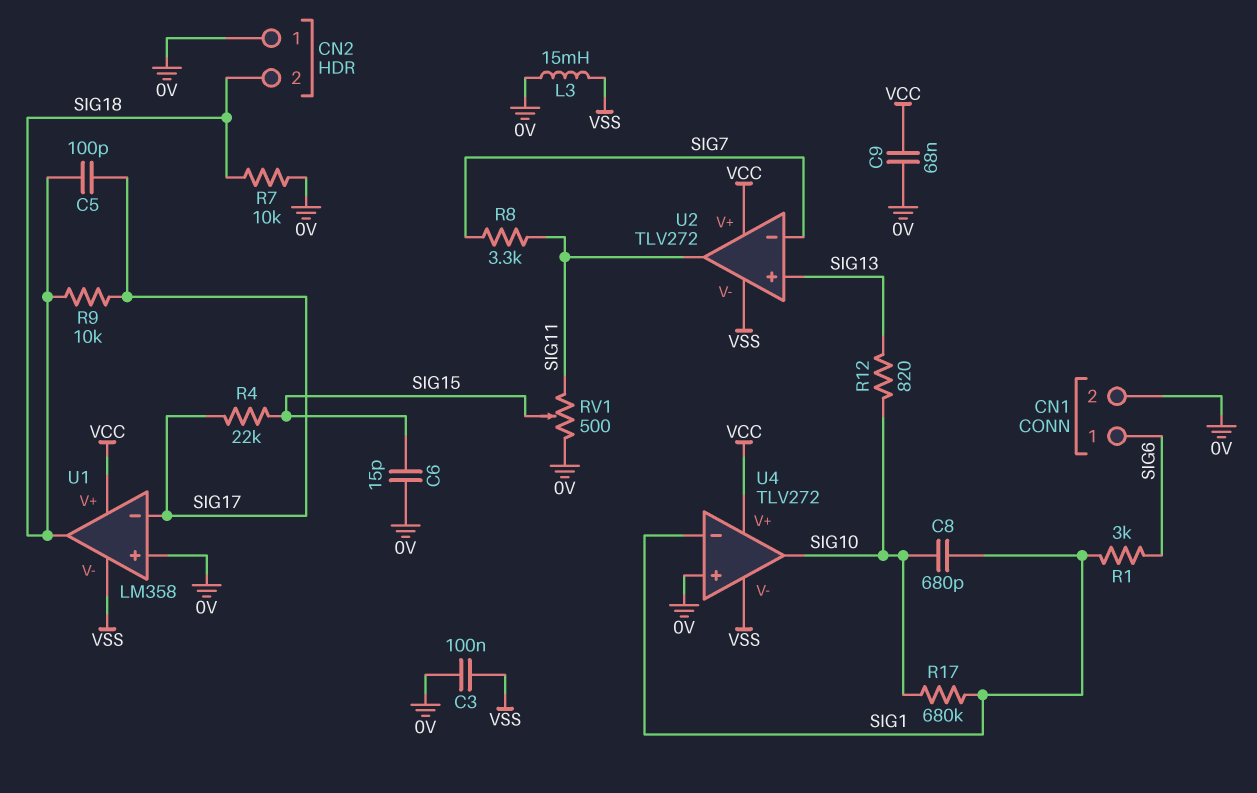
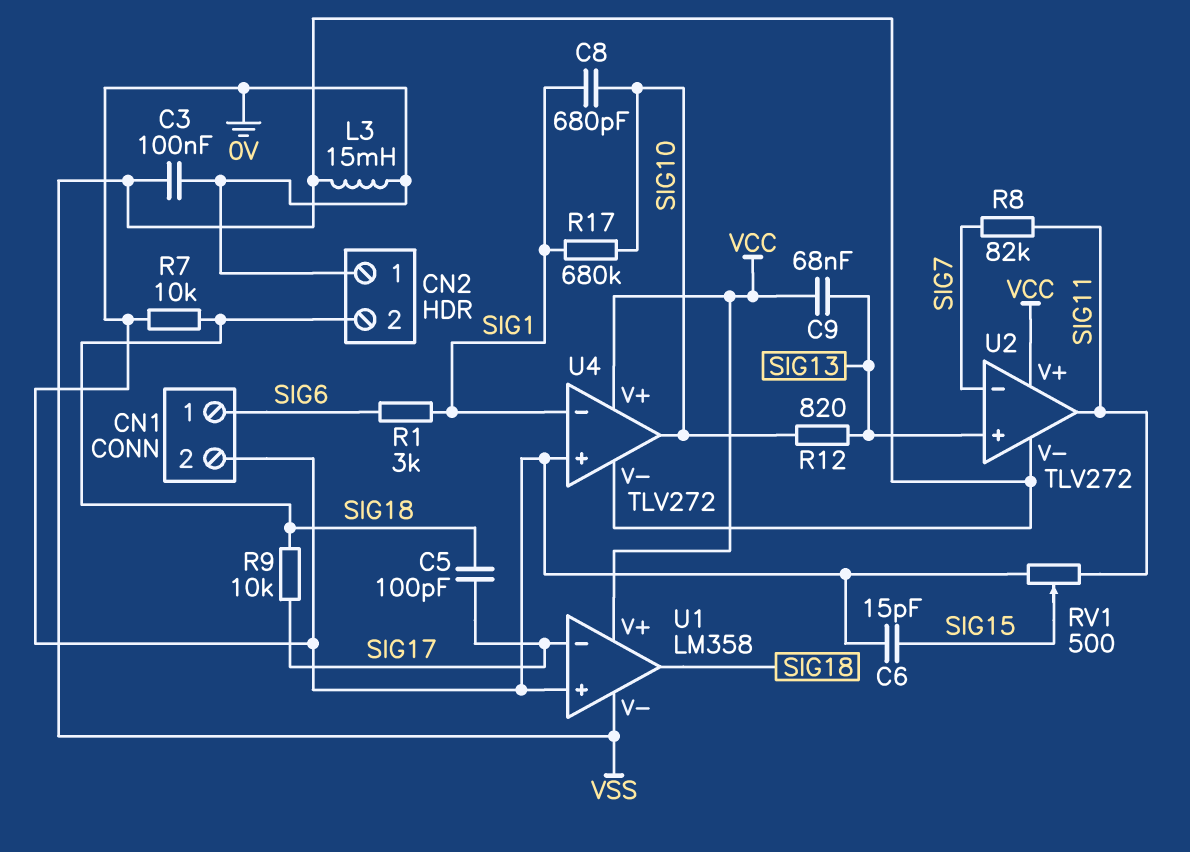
C9: 68nF (0V, VCC) -> 68nF (SIG13, VCC)
R4: 22k (SIG15, SIG17) -> none
R8: 3.3k (SIG7, SIG11) -> 82k (SIG7, SIG11)

